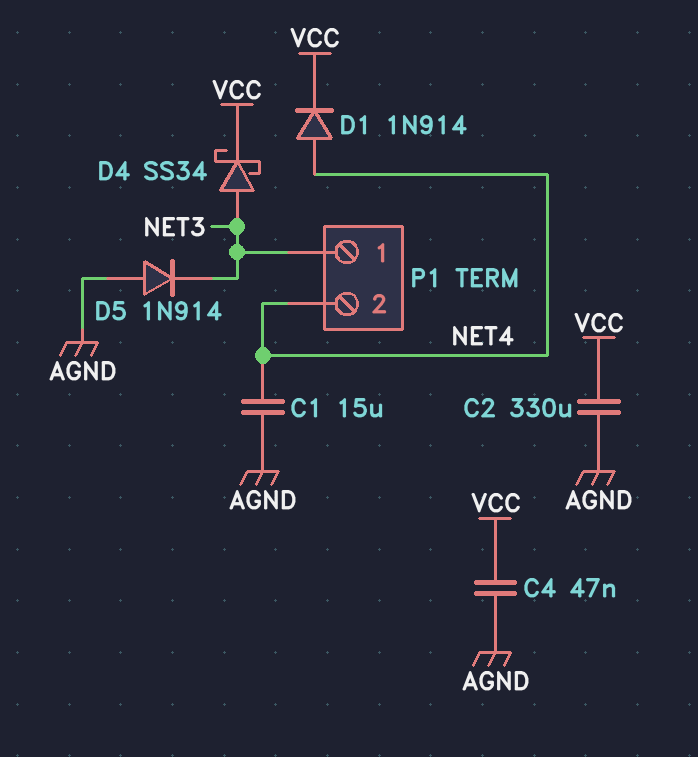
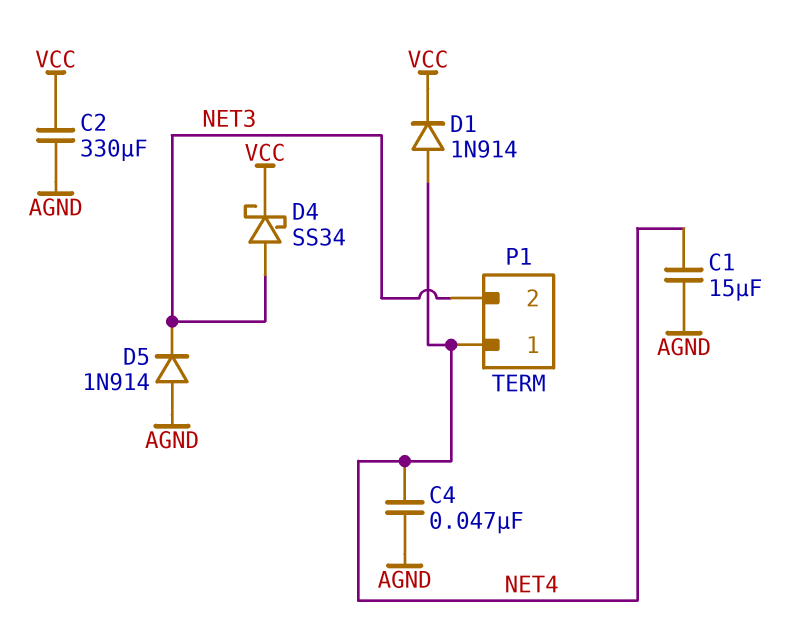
C4: 47nF (AGND, VCC) -> 47nF (AGND, NET4)
P1 pin 1: NET3 -> NET4
P1 pin 2: NET4 -> NET3

